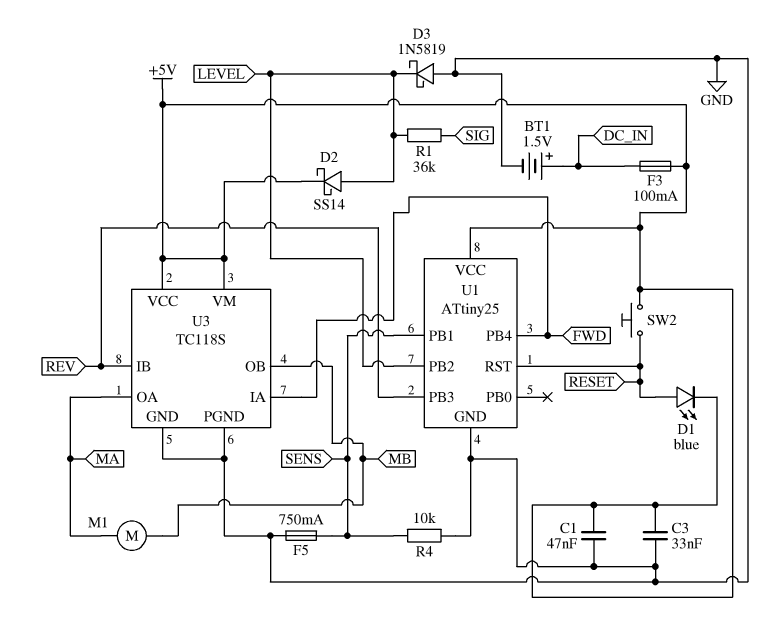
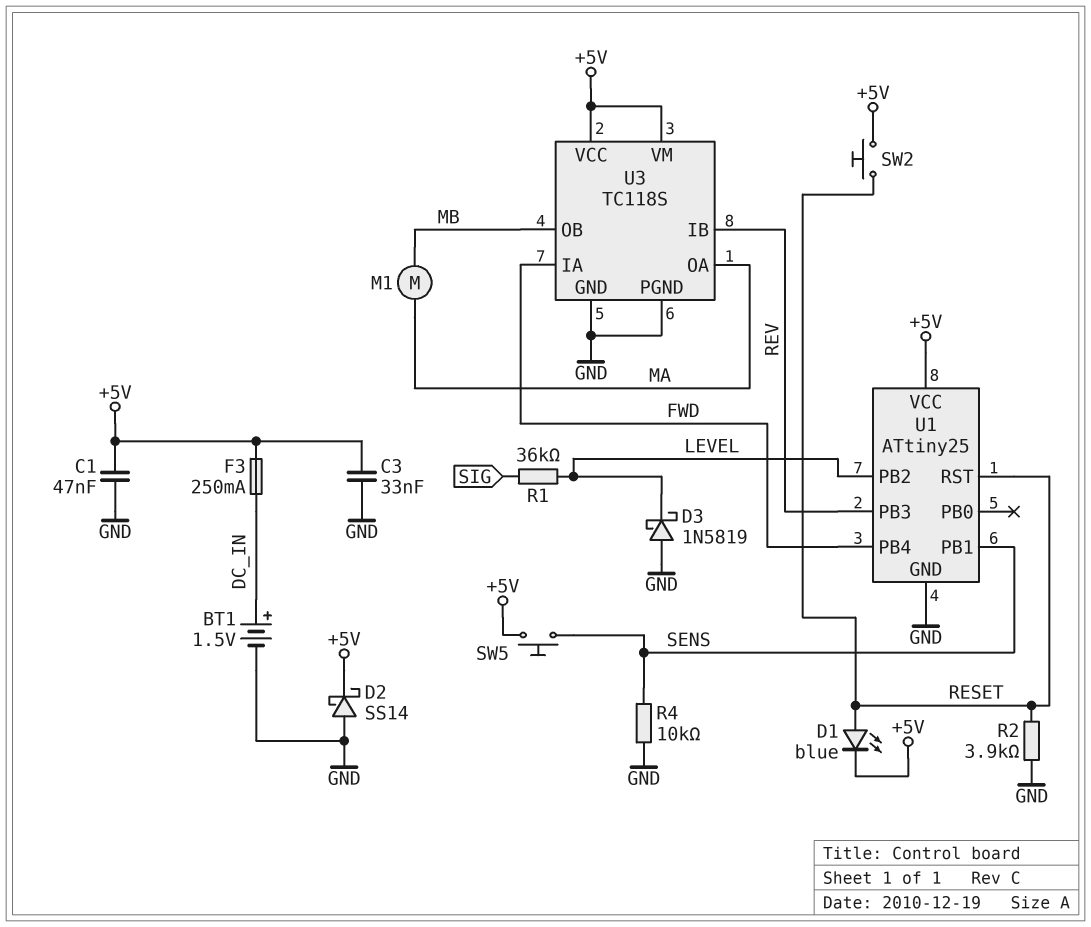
D2: schottky SS14 (A LEVEL, K +5V) -> schottky SS14 (A GND, K +5V)
F3: 100mA (+5V, DC_IN) -> 250mA (+5V, DC_IN)
F5: 750mA (GND, SENS) -> none
R2: none -> 3.9k (GND, RESET)
SW5: none -> button (+5V, SENS)

